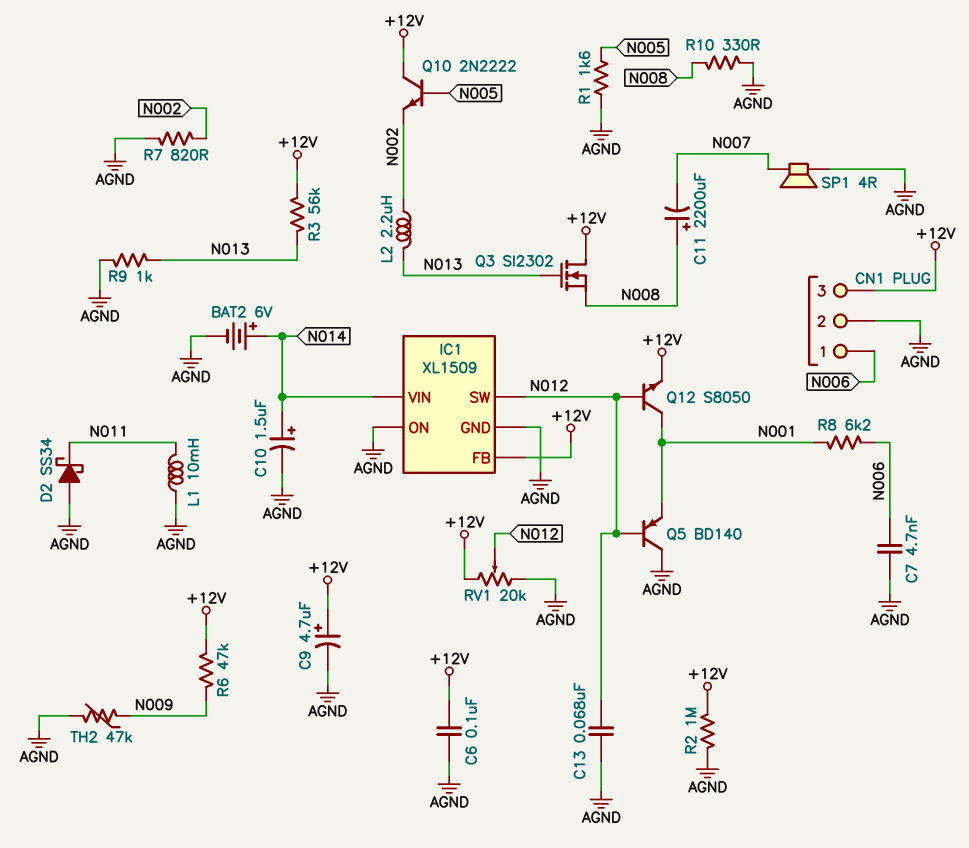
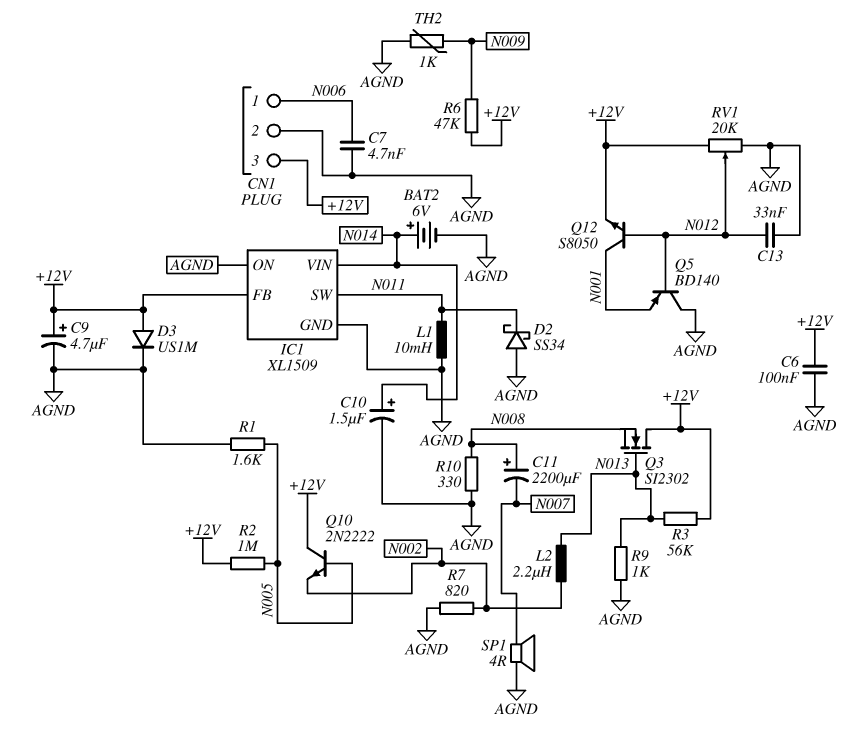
C13: 68nF (AGND, N012) -> 33nF (AGND, N012)
D3: none -> diode US1M (A +12V, K AGND)
IC1 pin SW: N012 -> N011
R2: 1M (+12V, AGND) -> 1M (+12V, N005)
R8: 6.2k (N001, N006) -> none
TH2: 47k (AGND, N009) -> 1k (AGND, N009)

